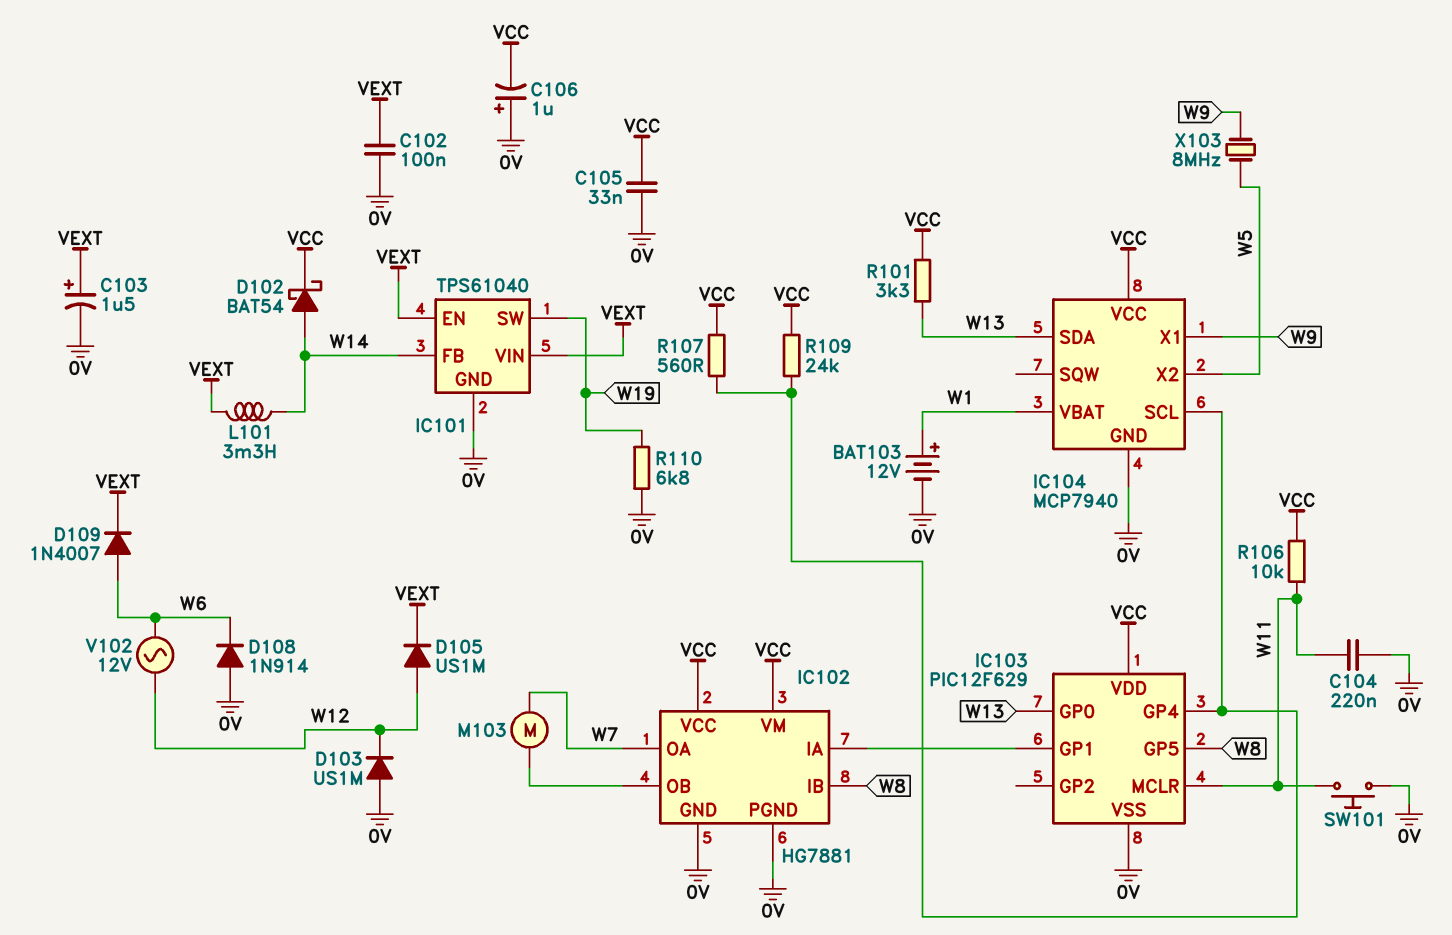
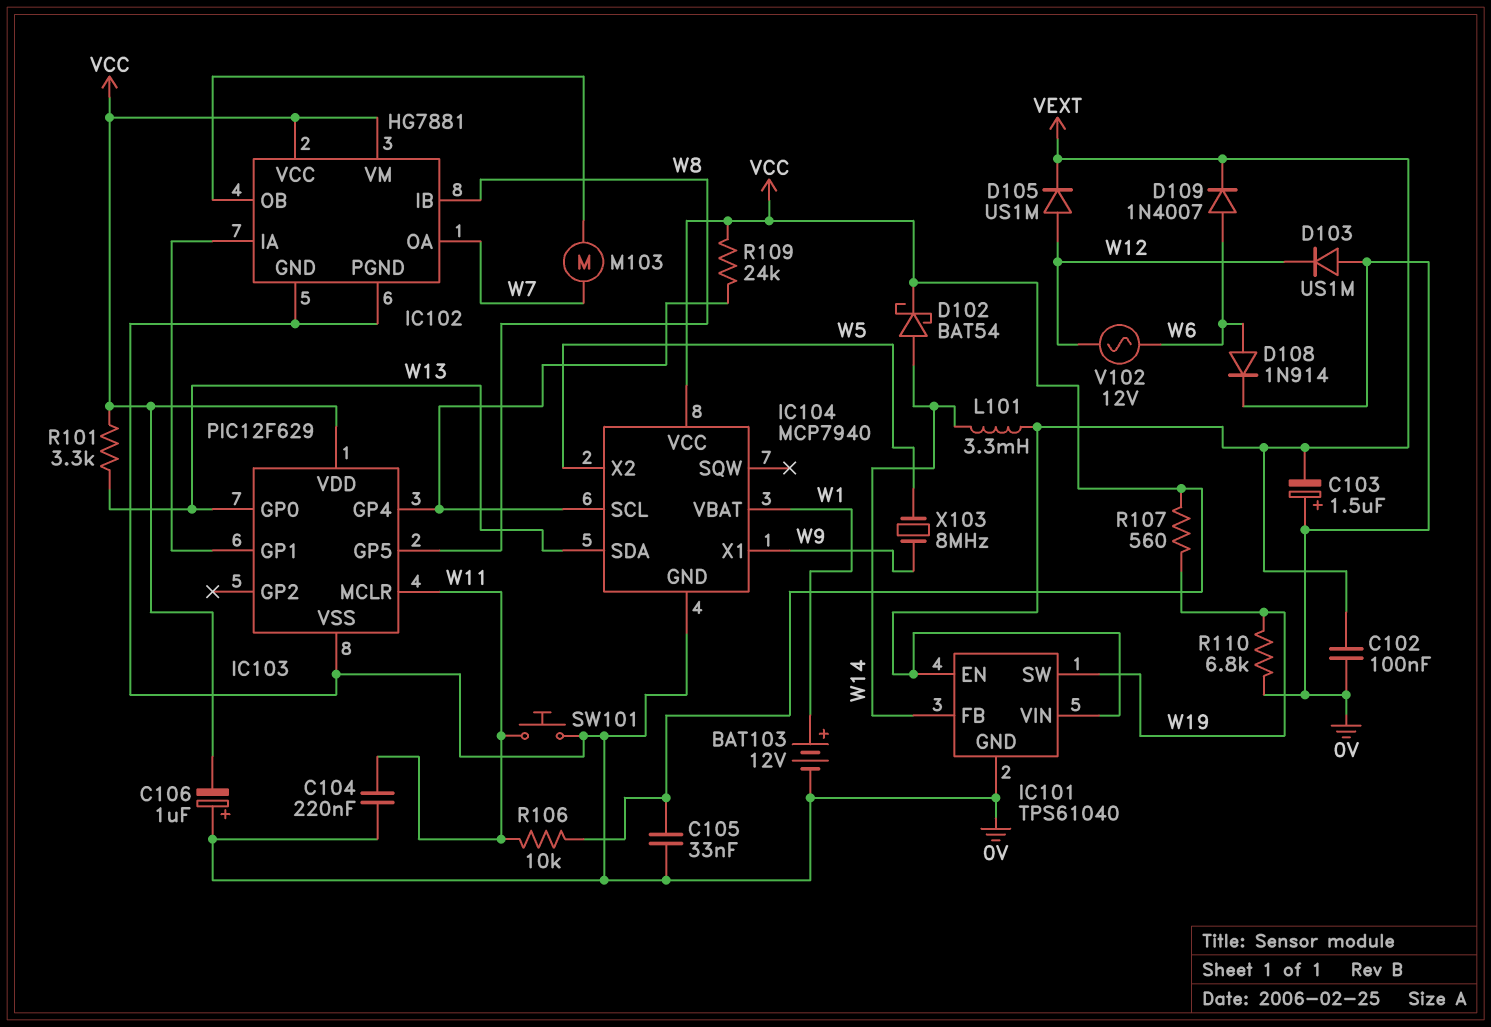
C103: 1.5uF (plus VEXT, minus 0V) -> 1.5uF (plus 0V, minus VEXT)
D108: diode 1N914 (A 0V, K W6) -> diode 1N914 (A W6, K 0V)
R107: 560 (IC103/GP4, VCC) -> 560 (VCC, W19)

